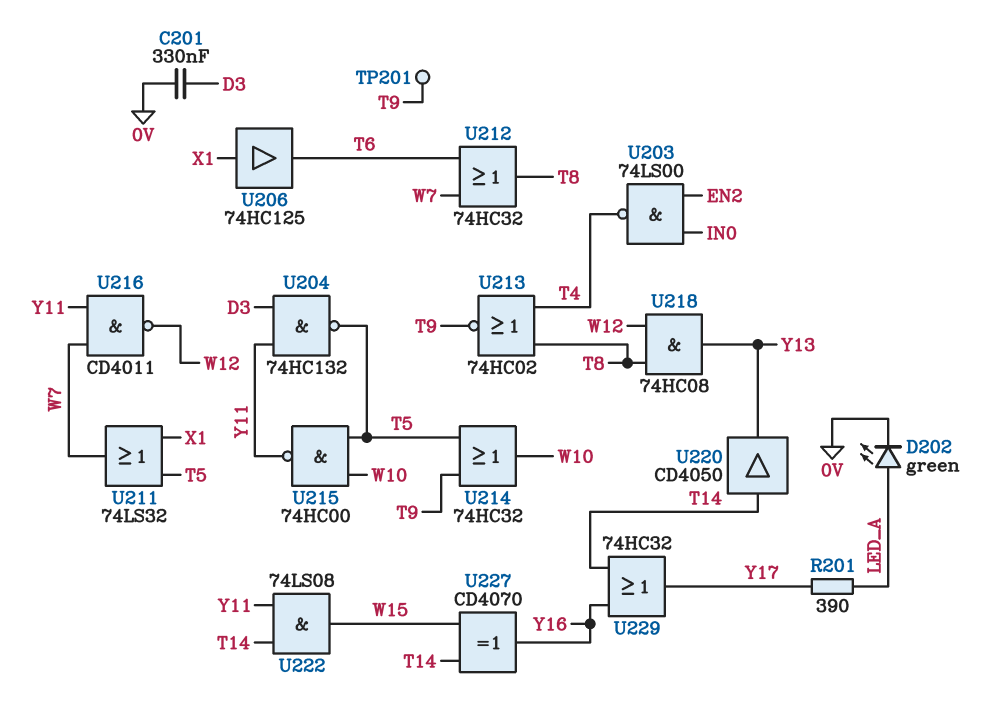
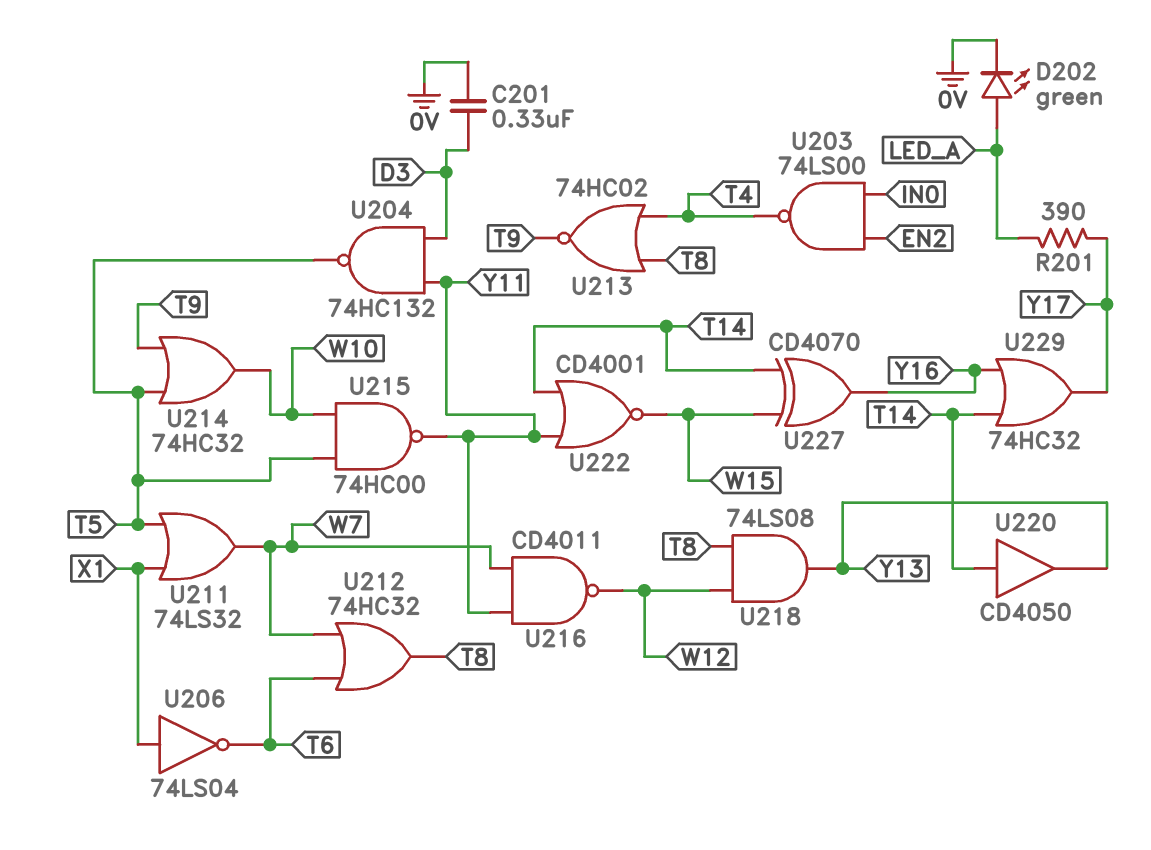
TP201: test point (T9) -> none
U206: buffer 74HC125 (in X1, out T6) -> NOT 74LS04 (in X1, out T6)
U218: AND 74HC08 (in T8, in W12, out Y13) -> AND 74LS08 (in T8, in W12, out Y13)
U222: AND 74LS08 (in T14, in Y11, out W15) -> NOR CD4001 (in T14, in Y11, out W15)

